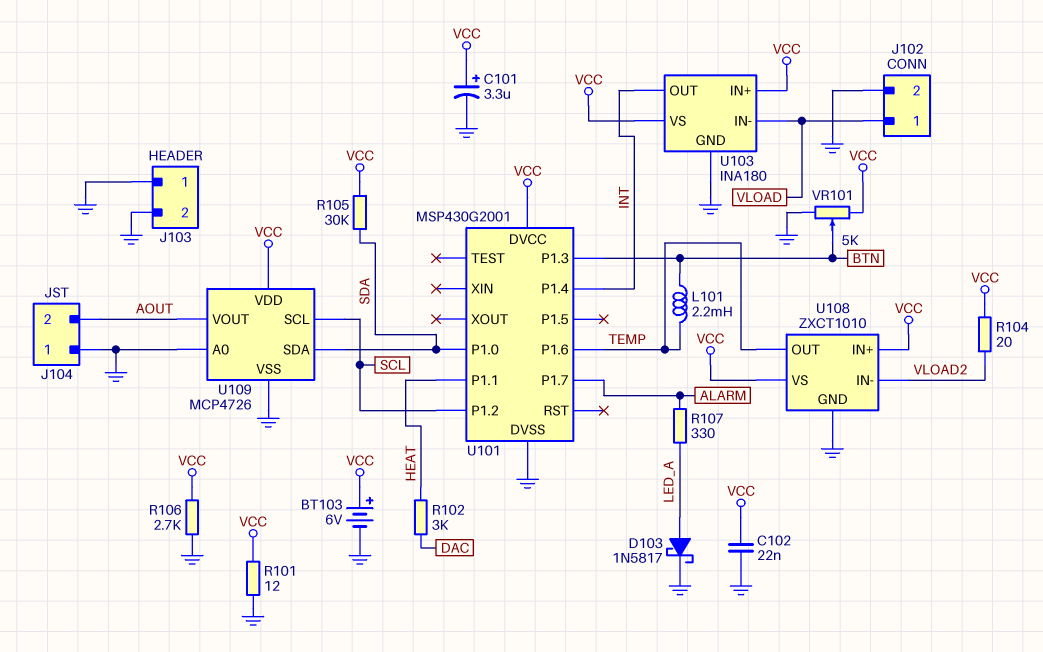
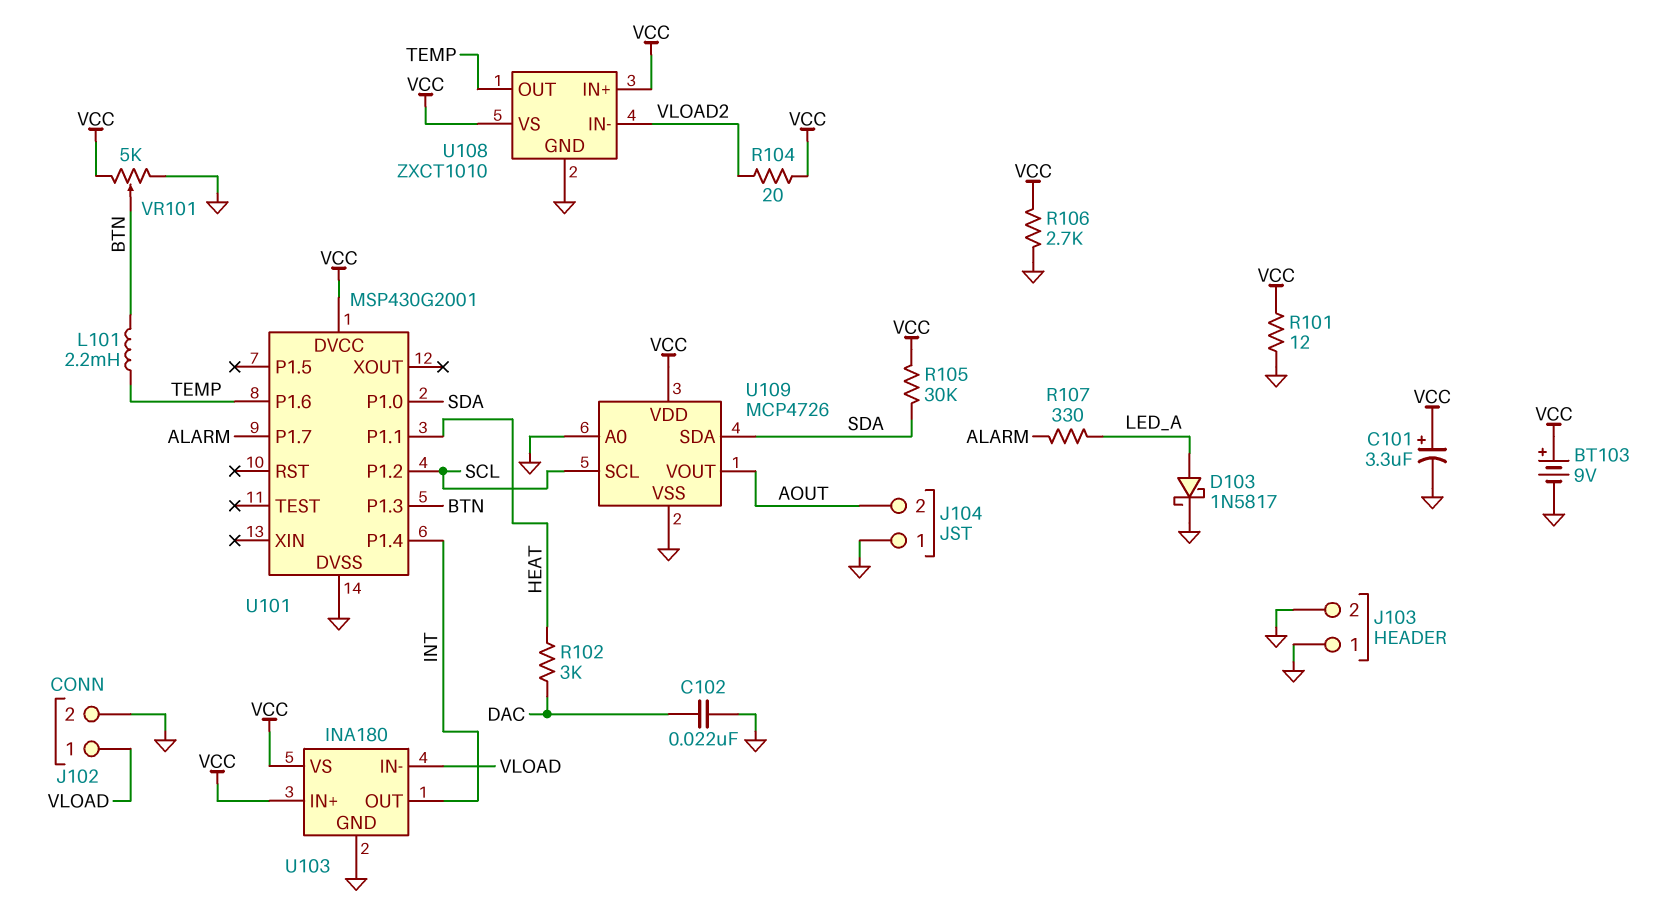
BT103: 6V (plus VCC, minus GND) -> 9V (plus VCC, minus GND)
C102: 22nF (GND, VCC) -> 22nF (DAC, GND)

